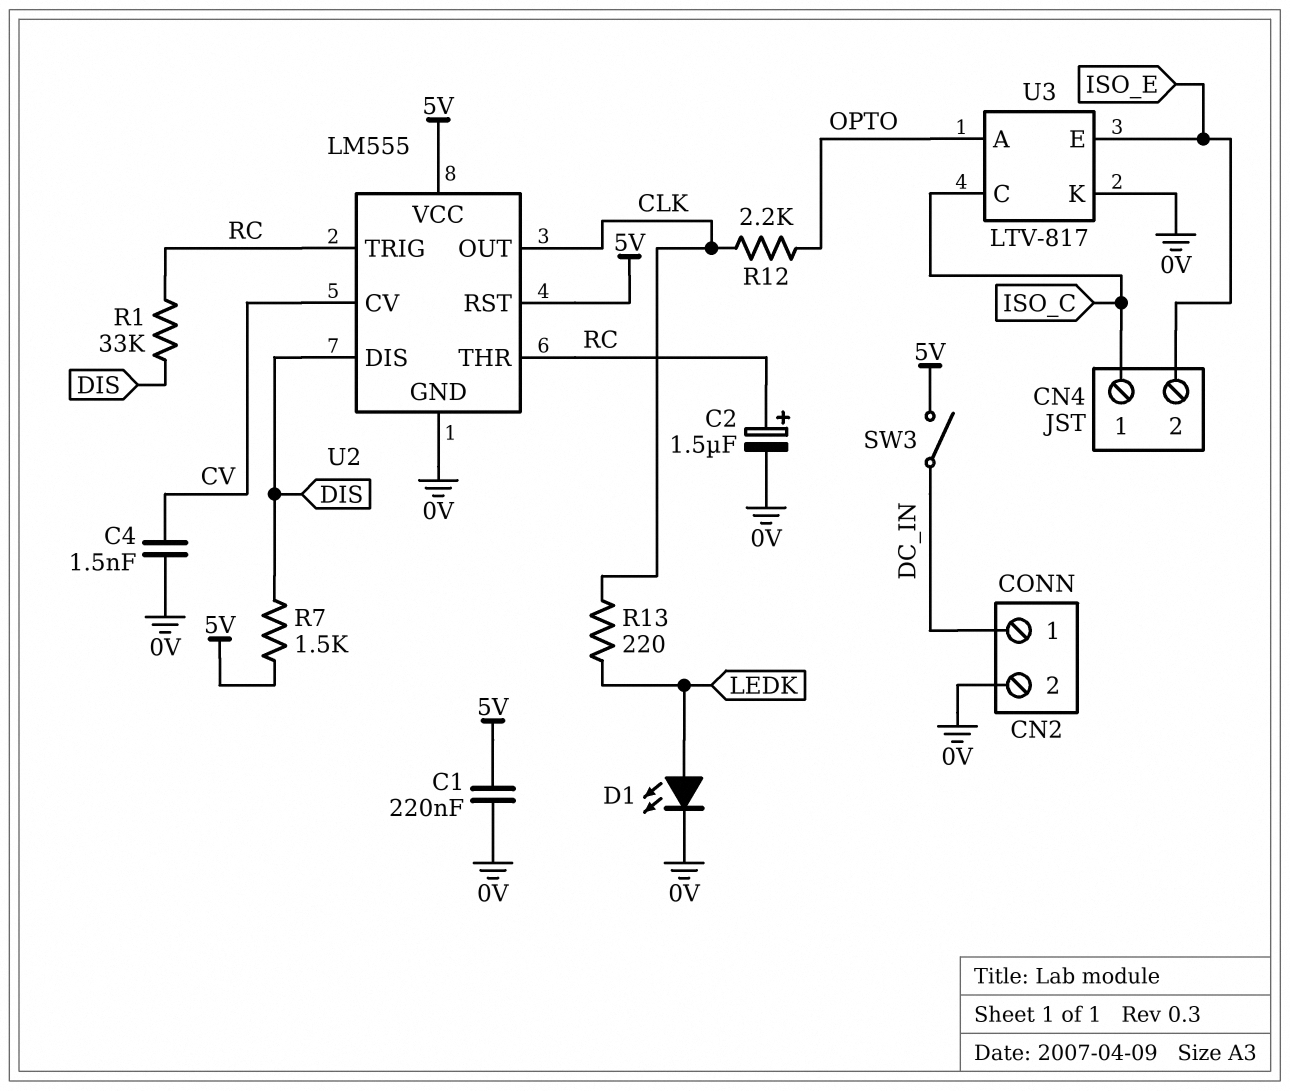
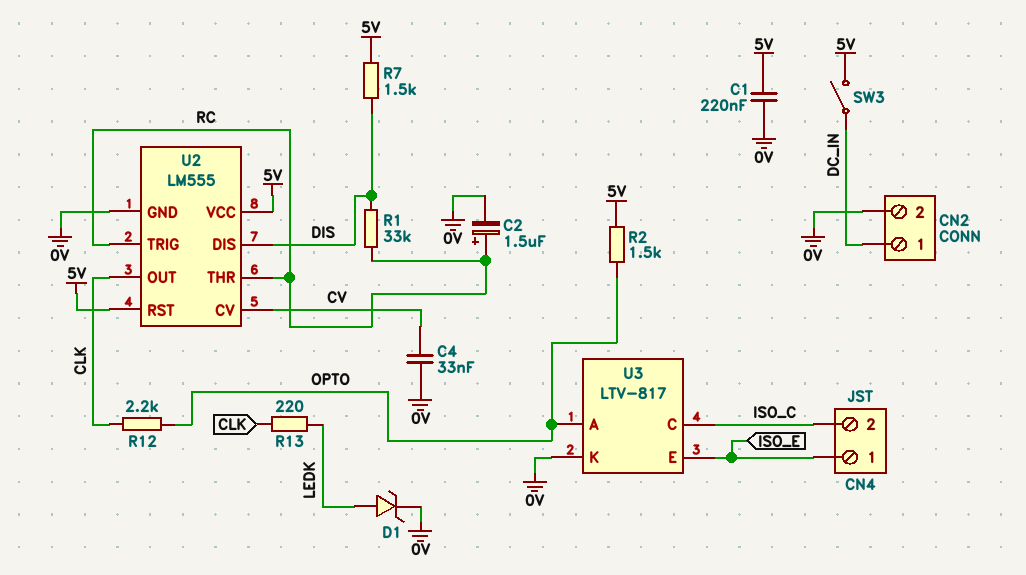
C4: 1.5nF (0V, CV) -> 33nF (0V, CV)
CN4 pin 1: ISO_C -> ISO_E
CN4 pin 2: ISO_E -> ISO_C
D1: LED (A LEDK, K 0V) -> zener (A LEDK, K 0V)
R2: none -> 1.5k (5V, OPTO)

